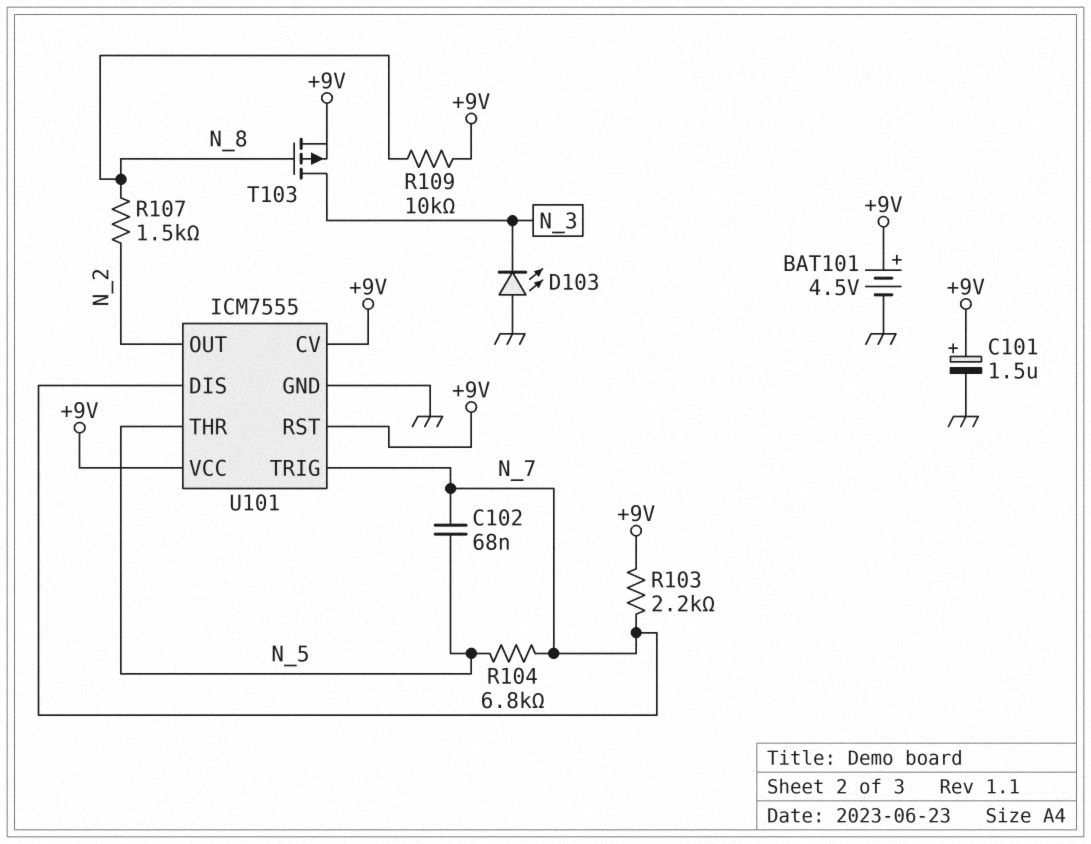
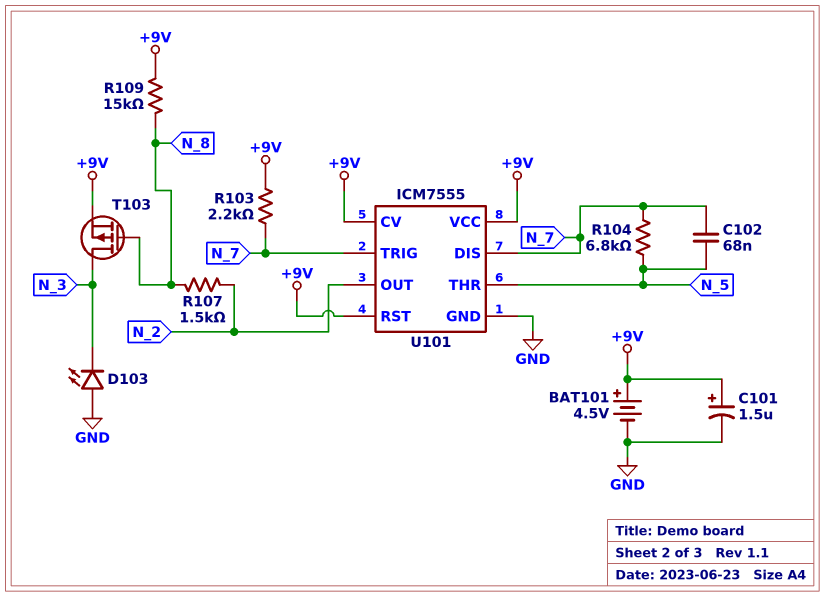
R109: 10k (+9V, N_8) -> 15k (+9V, N_8)

